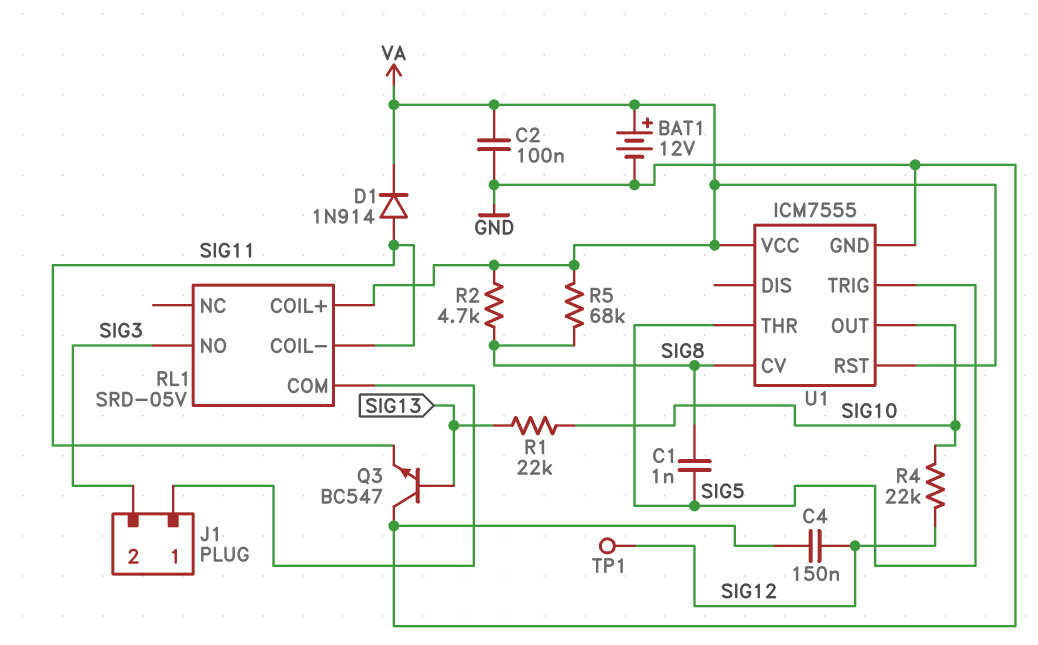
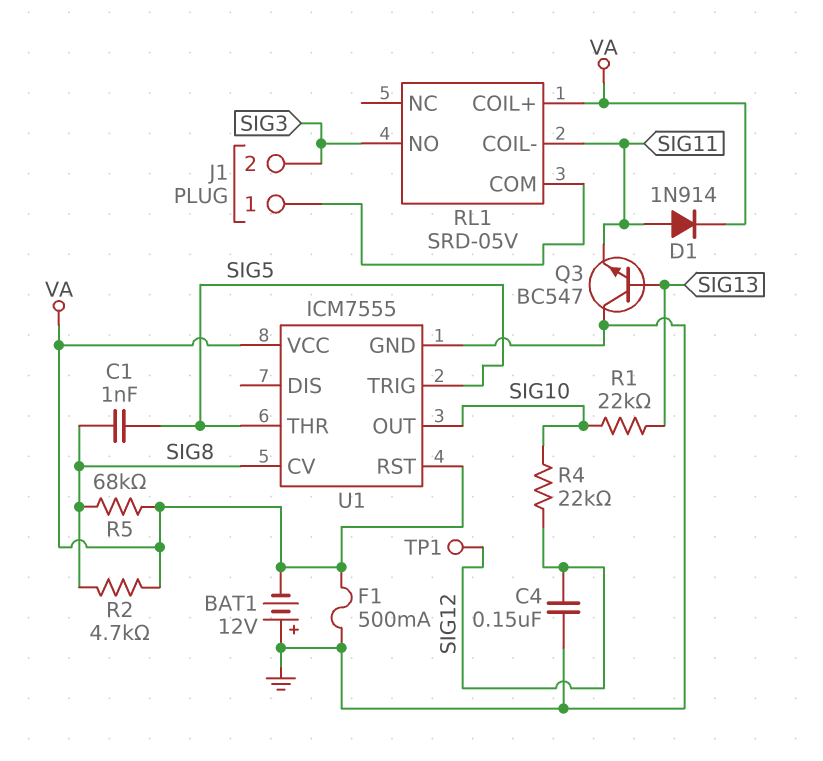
BAT1: 12V (plus VA, minus GND) -> 12V (plus GND, minus VA)
C2: 100nF (GND, VA) -> none
F1: none -> 500mA (GND, VA)

